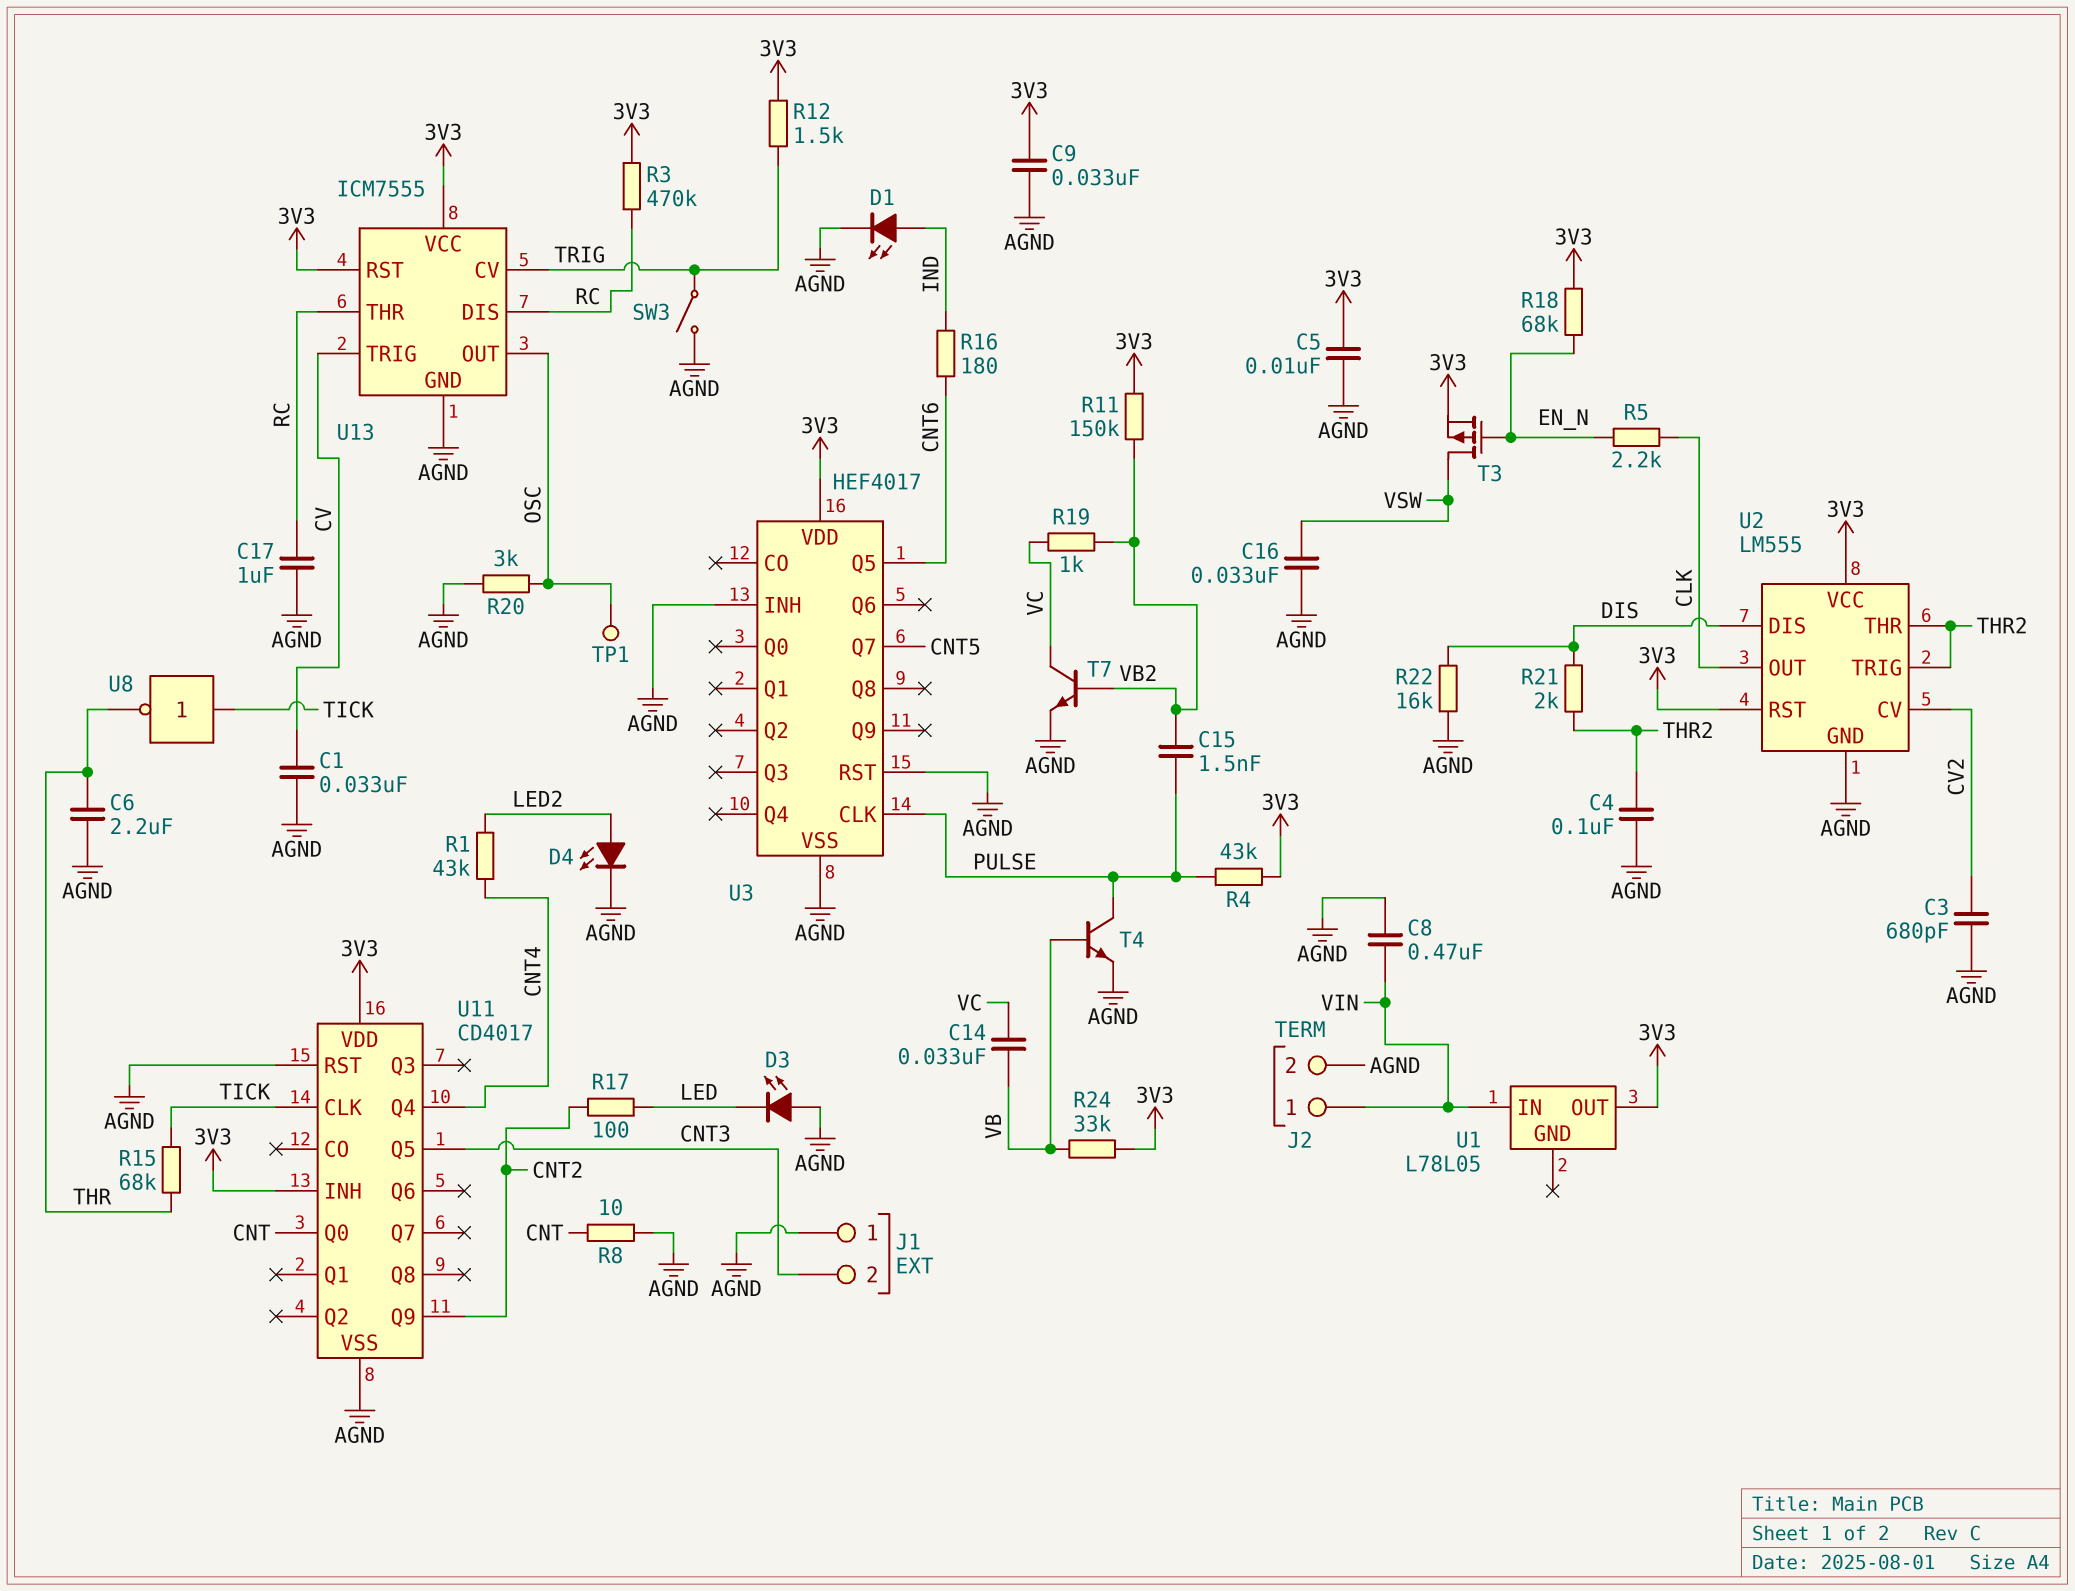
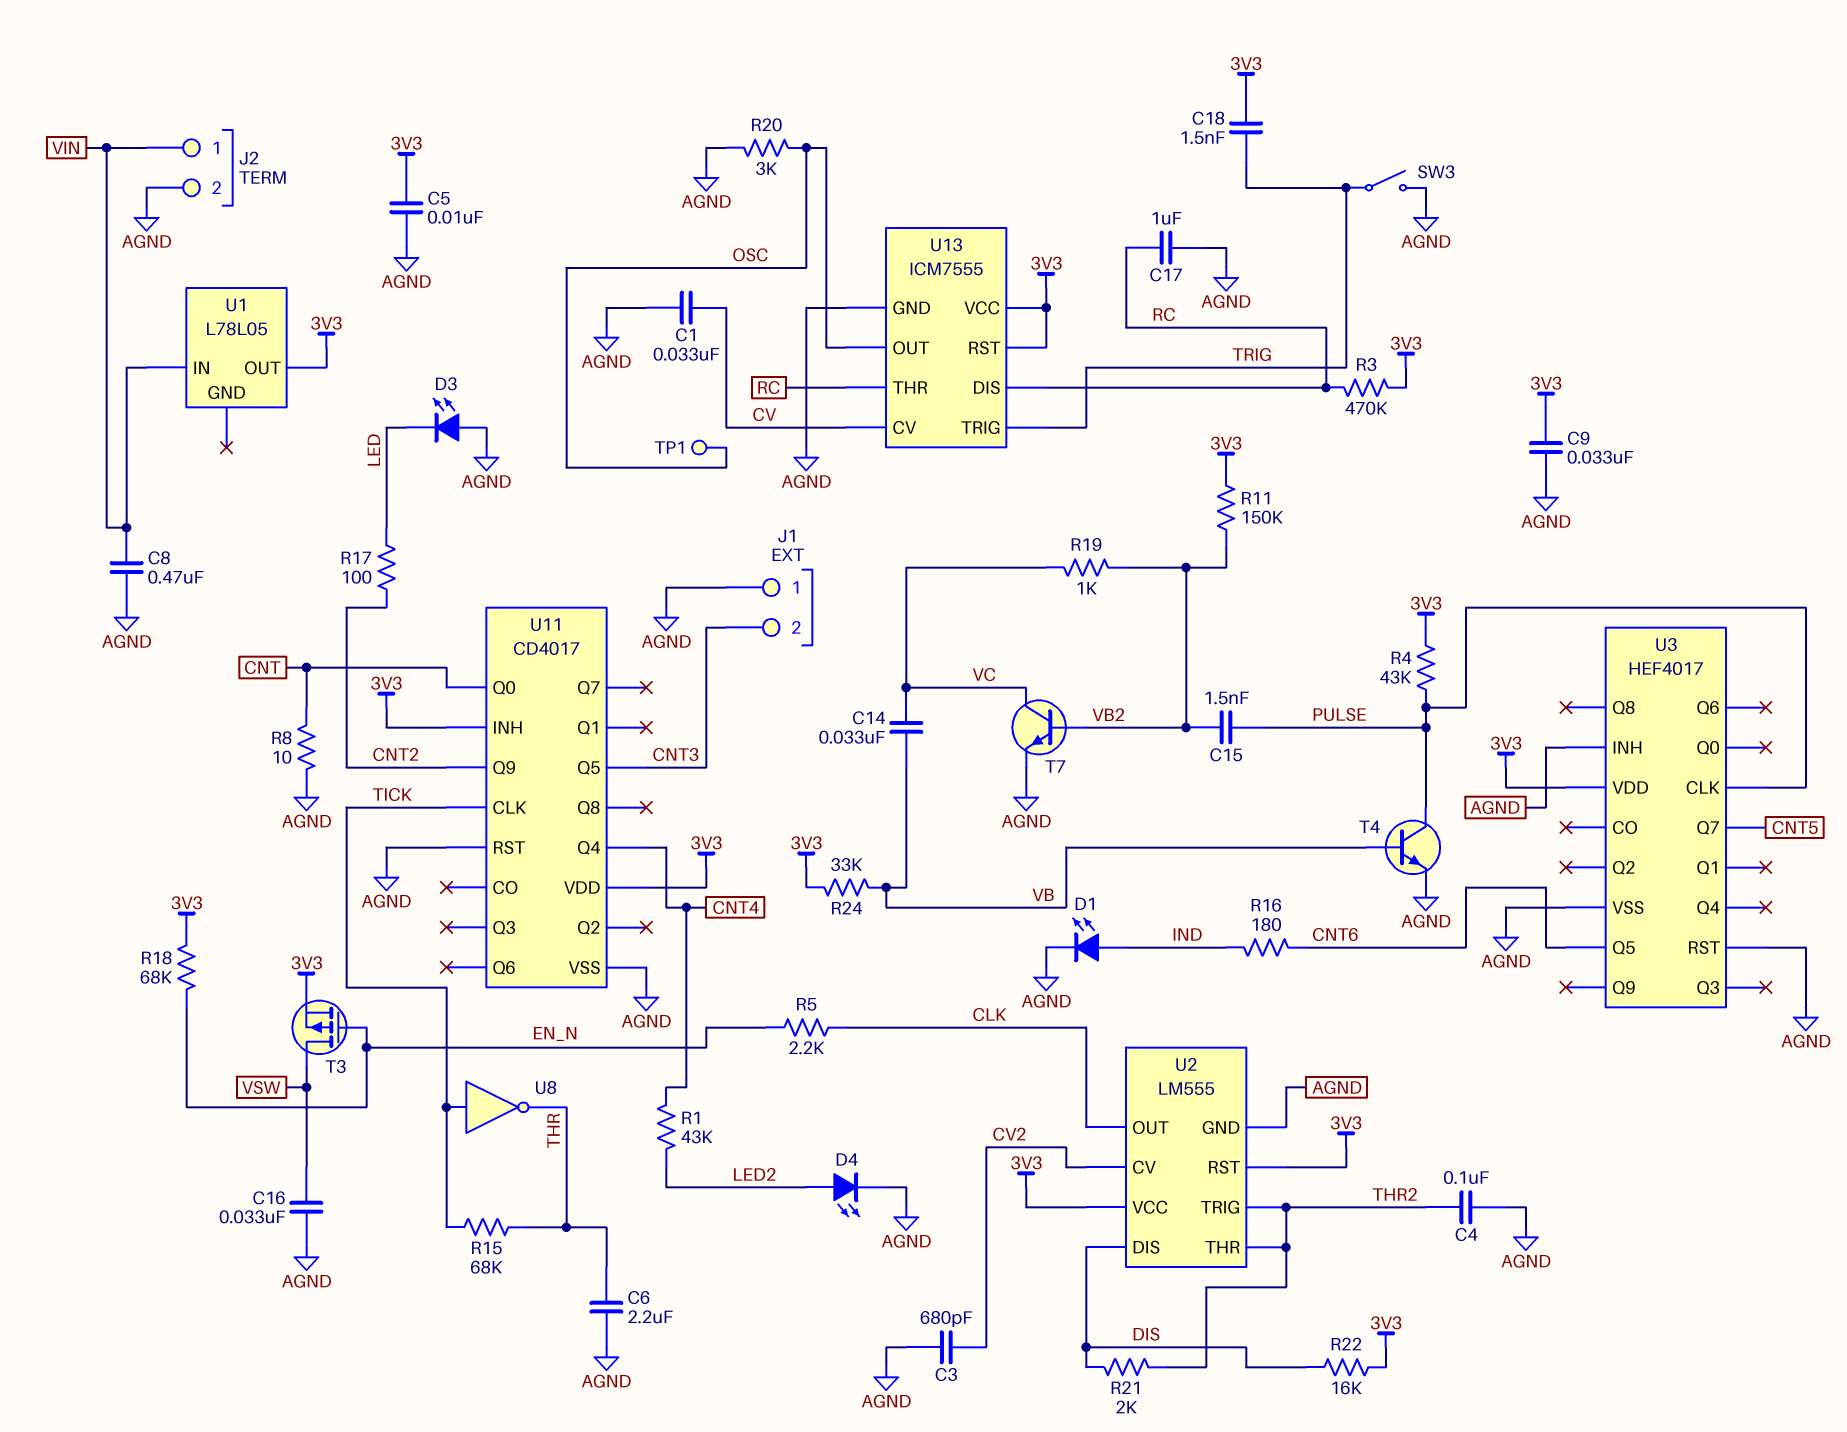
C18: none -> 1.5nF (3V3, TRIG)
R12: 1.5k (3V3, TRIG) -> none
R22: 16k (AGND, DIS) -> 16k (3V3, DIS)
U13 pin CV: TRIG -> CV
U13 pin TRIG: CV -> TRIG

